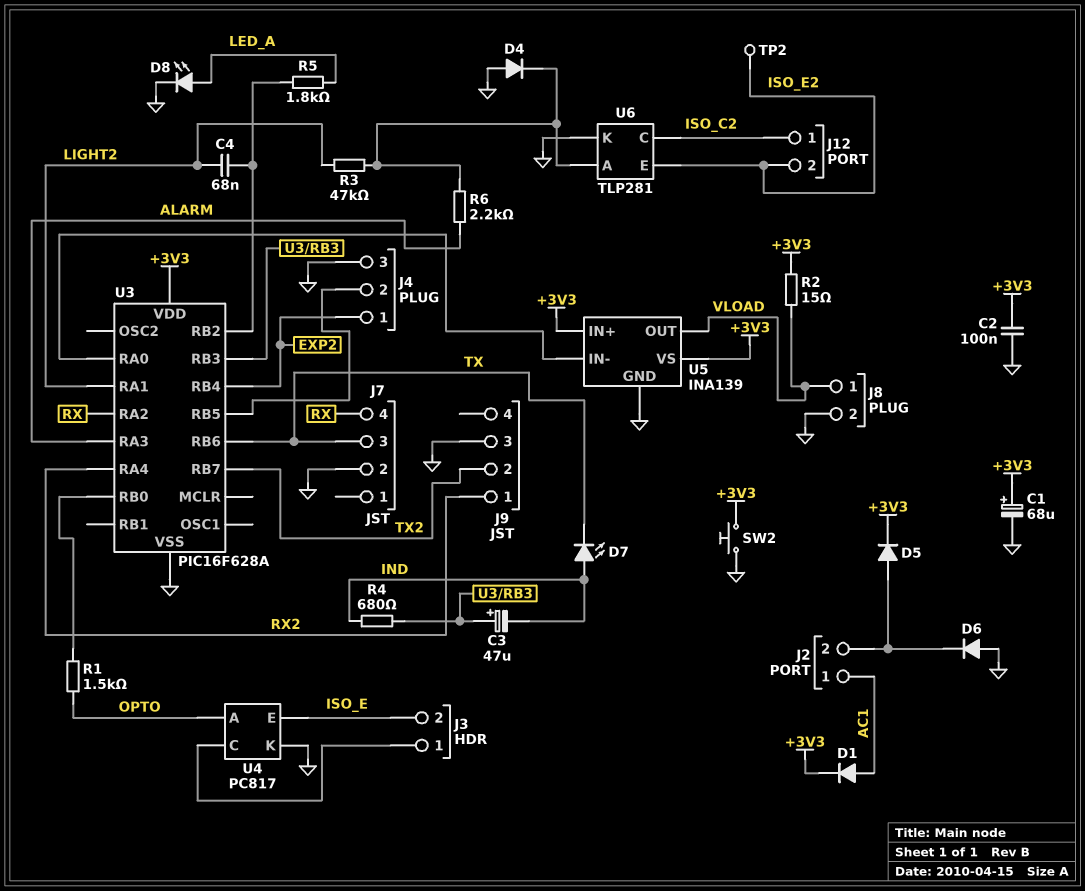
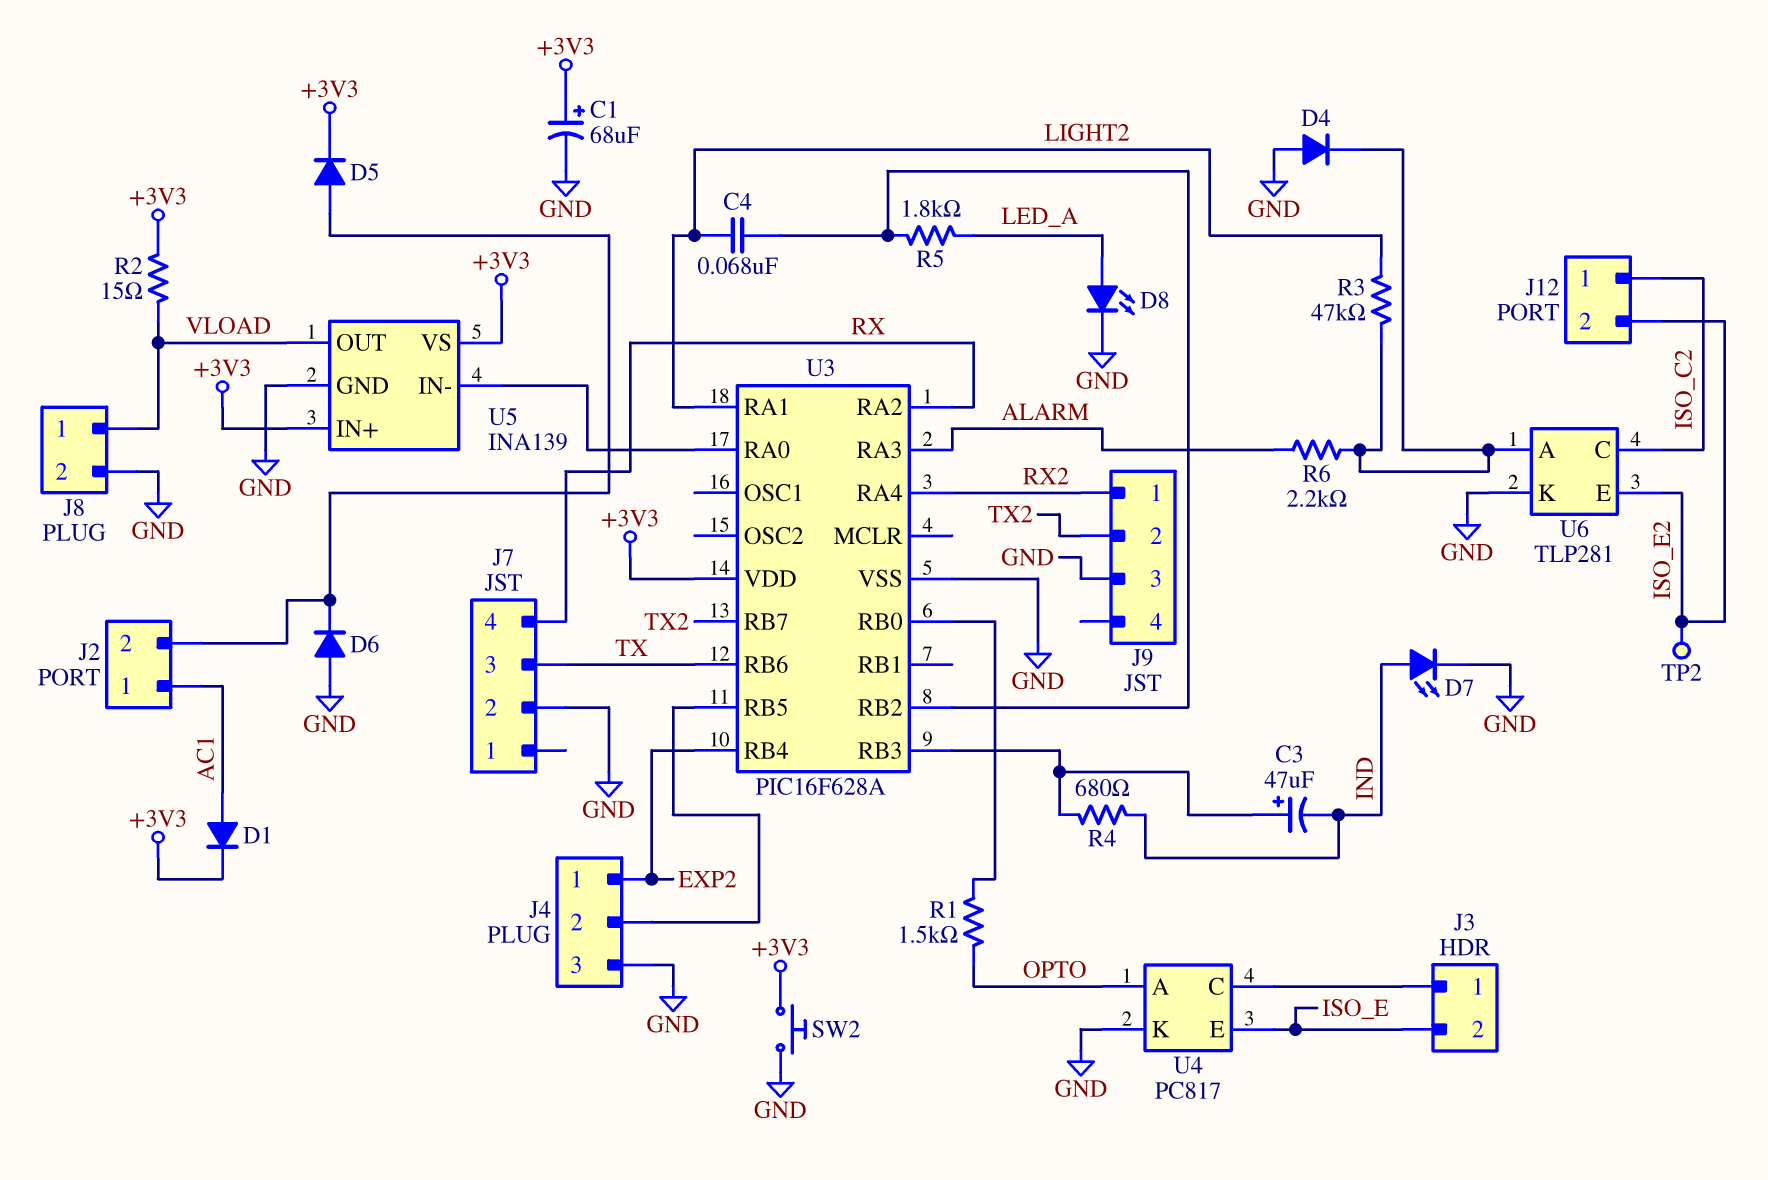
C2: 100nF (+3V3, GND) -> none
D7: LED (A IND, K TX) -> LED (A IND, K GND)

